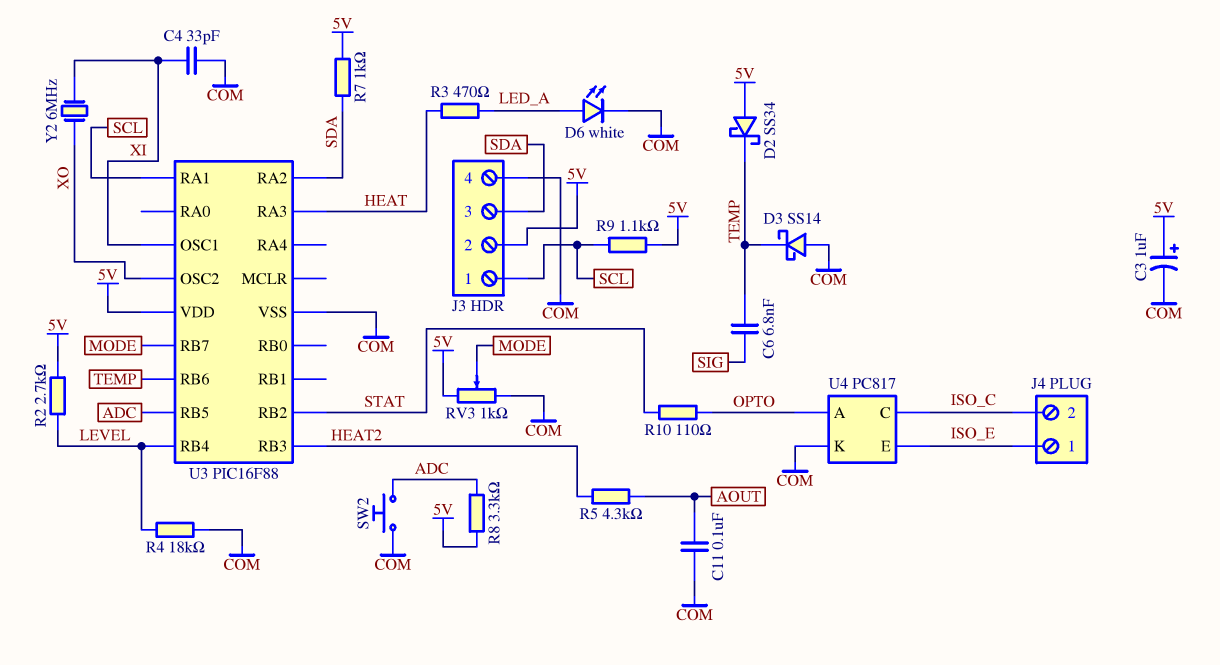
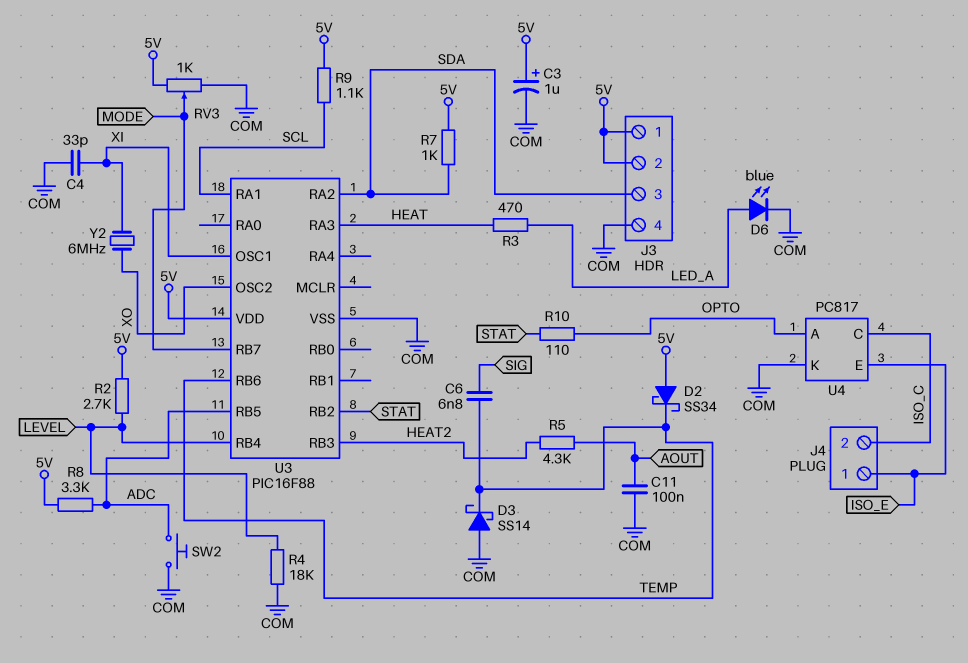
D6: LED white (A LED_A, K COM) -> LED blue (A LED_A, K COM)
J3 pin 1: SCL -> 5V

